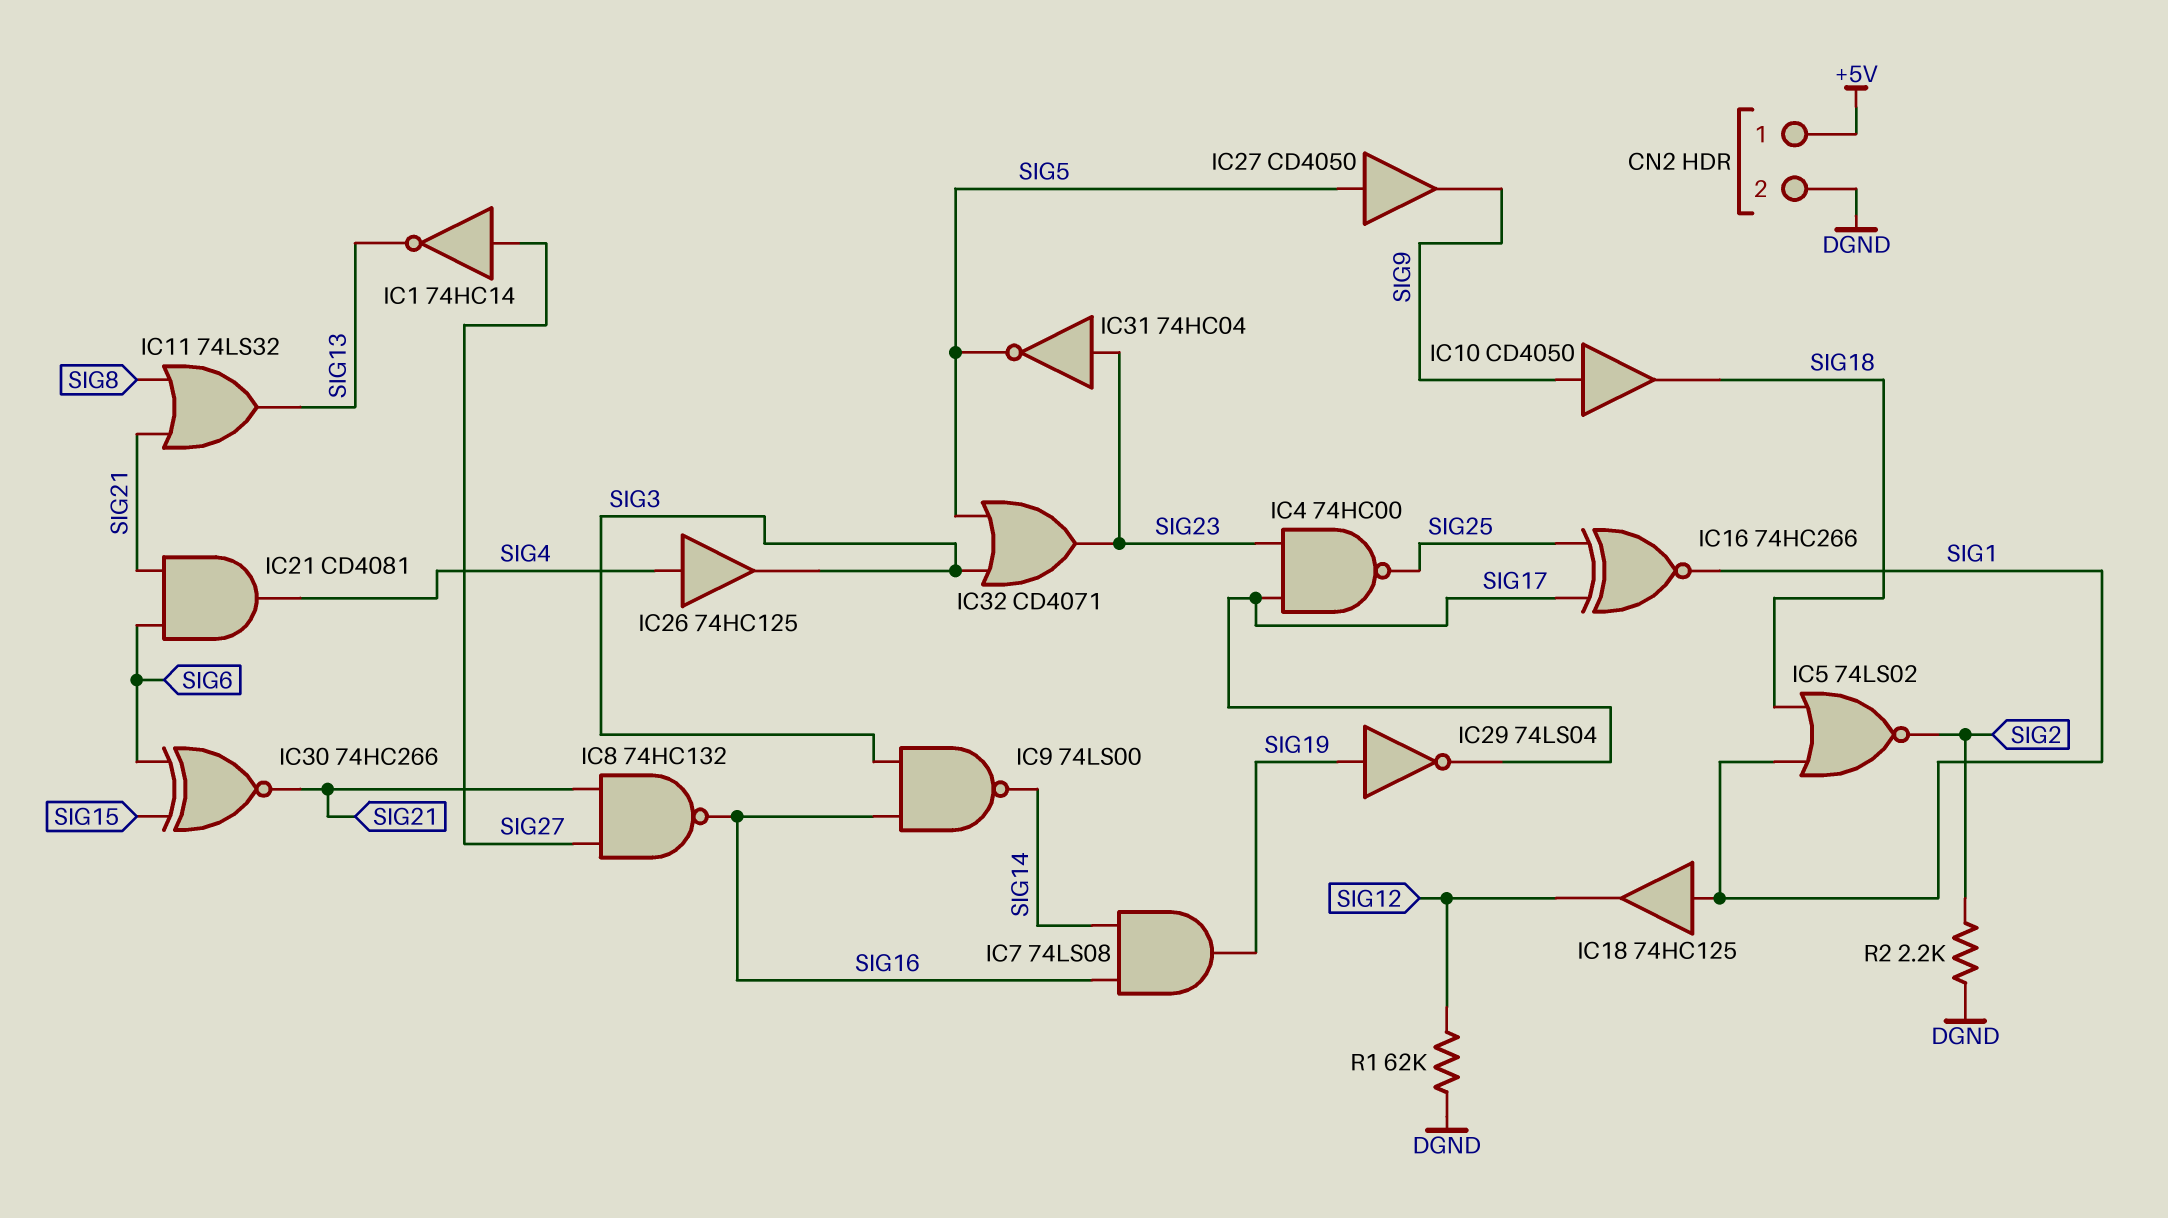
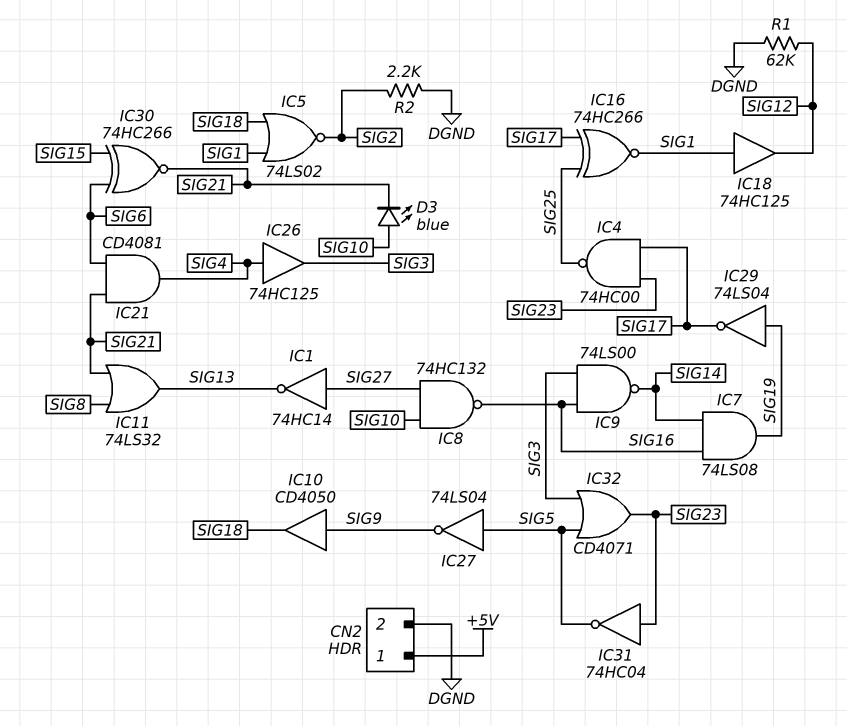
D3: none -> LED blue (A SIG10, K SIG21)
IC8: NAND 74HC132 (in SIG21, in SIG27, out SIG16) -> NAND 74HC132 (in SIG10, in SIG27, out SIG16)
IC27: buffer CD4050 (in SIG5, out SIG9) -> NOT 74LS04 (in SIG5, out SIG9)

